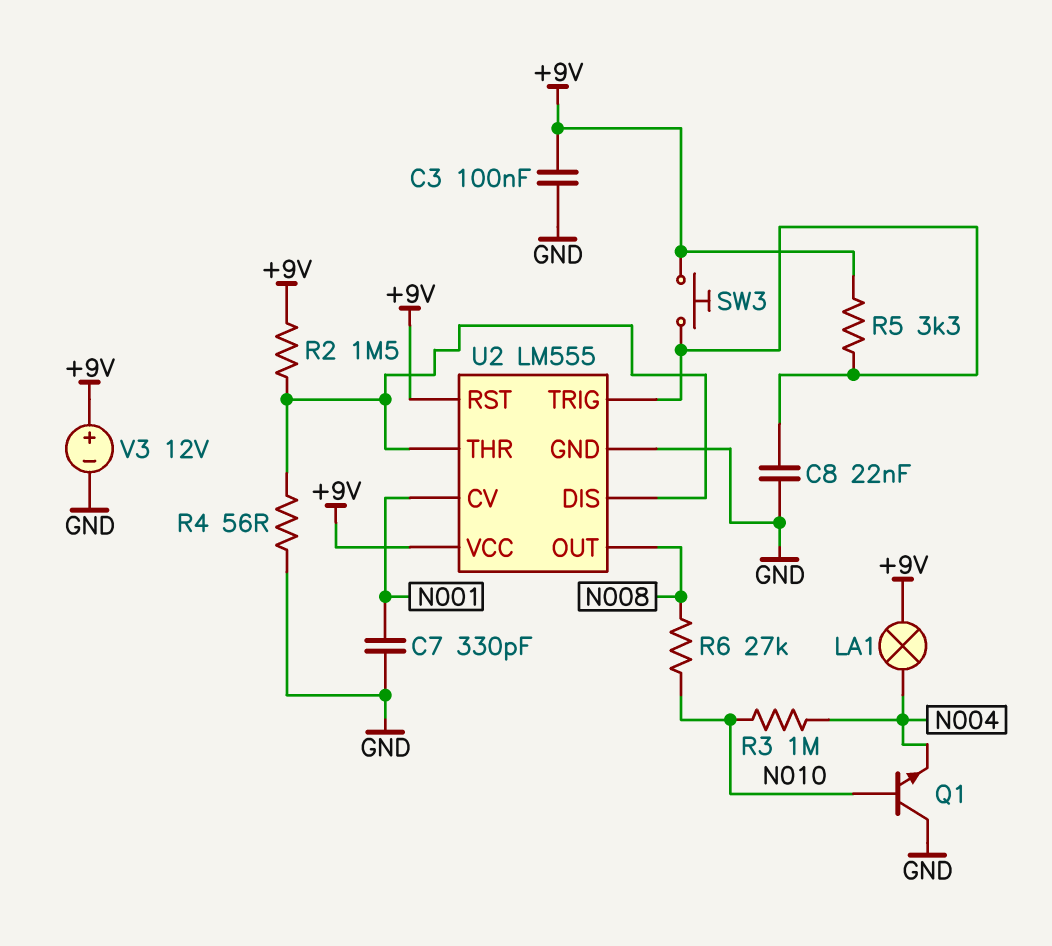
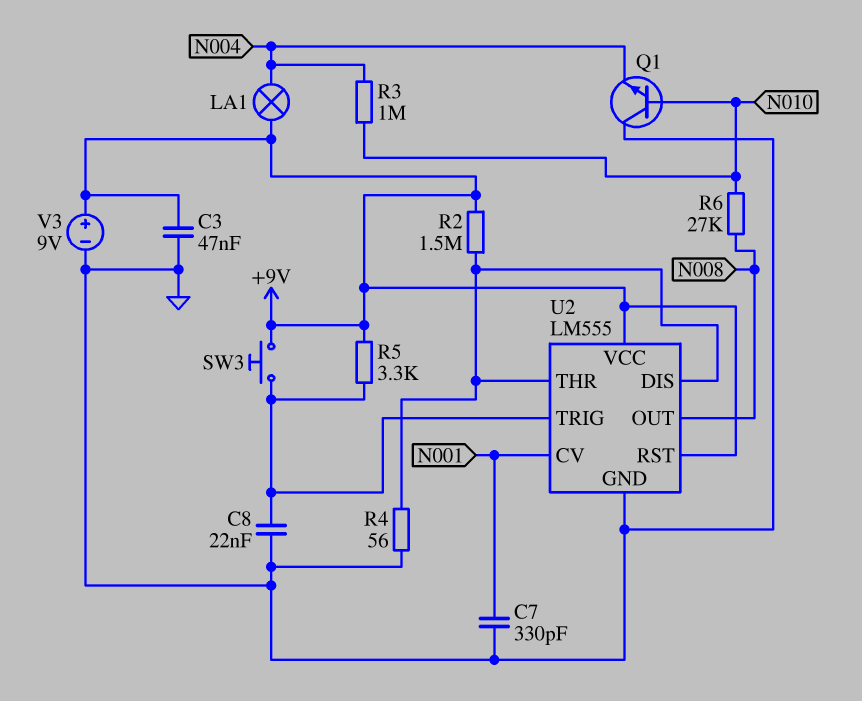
C3: 100nF (+9V, GND) -> 47nF (+9V, GND)
V3: 12V (plus +9V, minus GND) -> 9V (plus +9V, minus GND)

